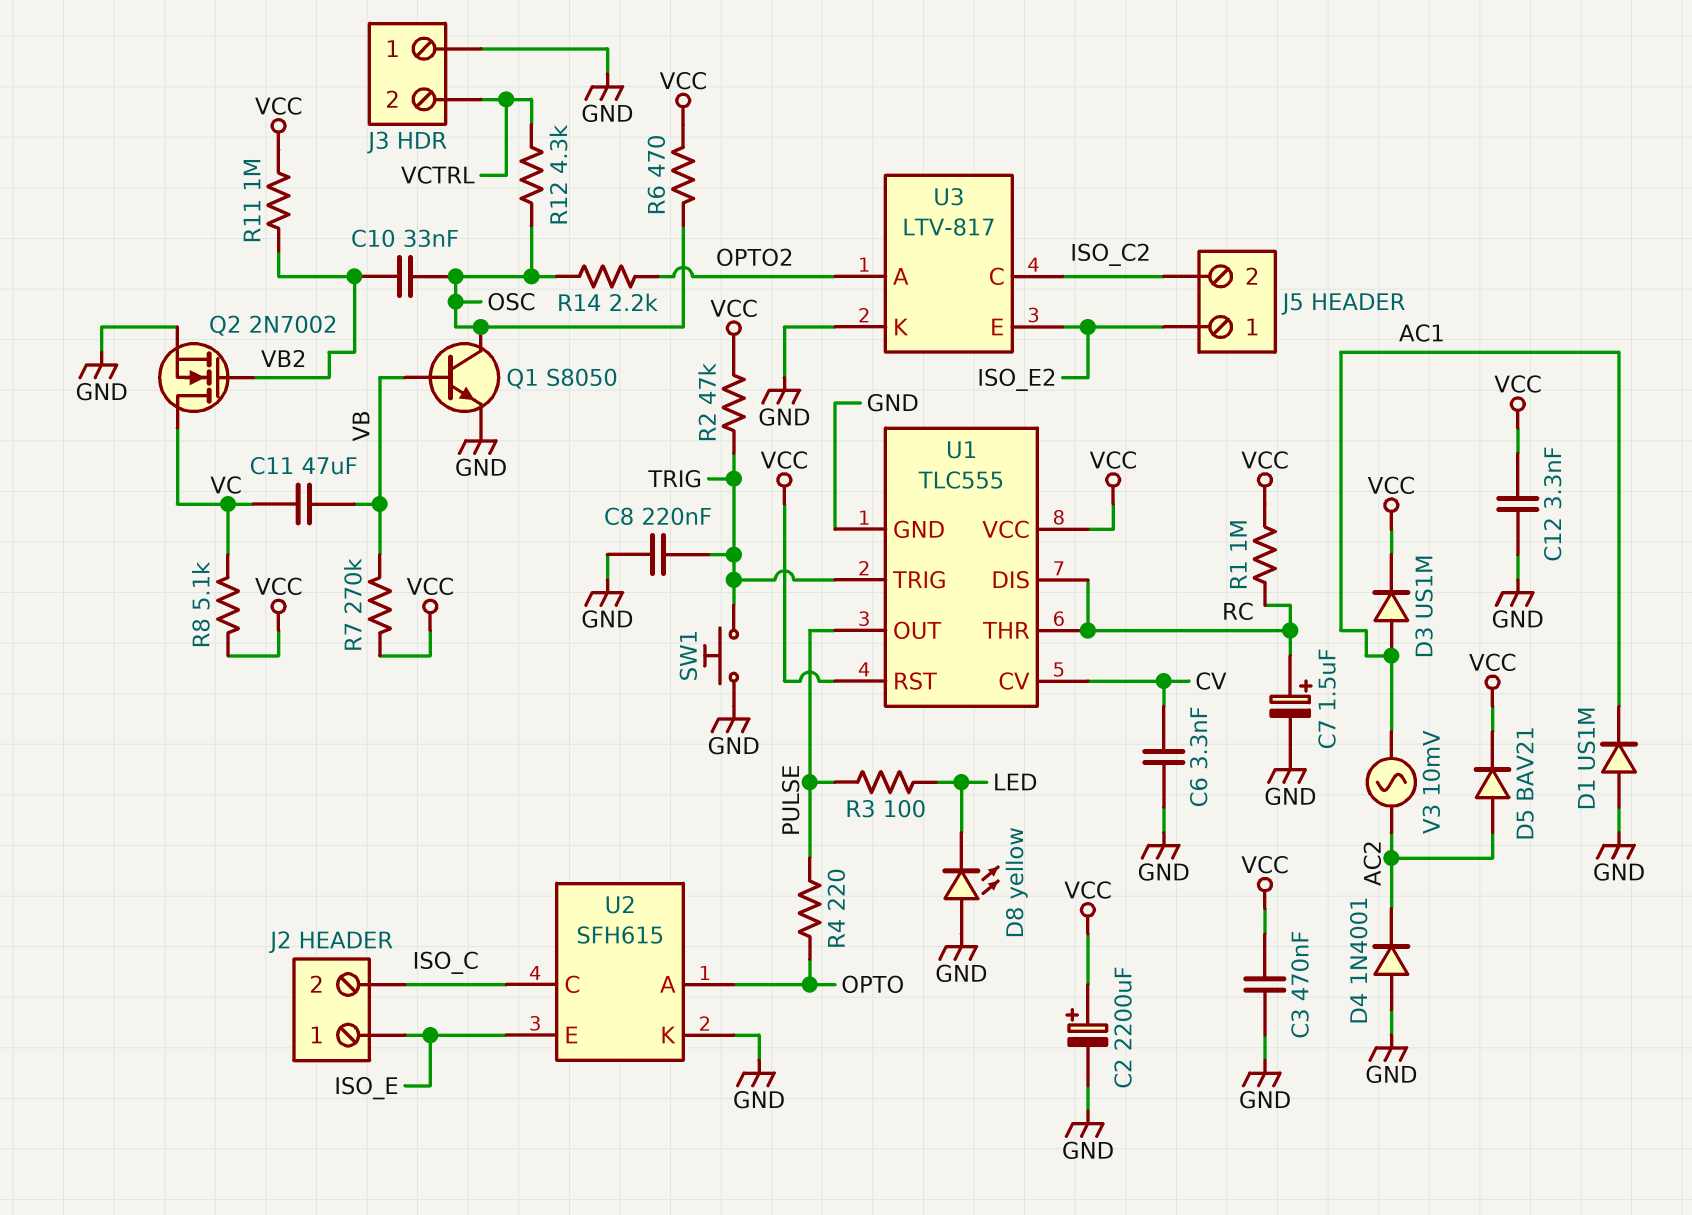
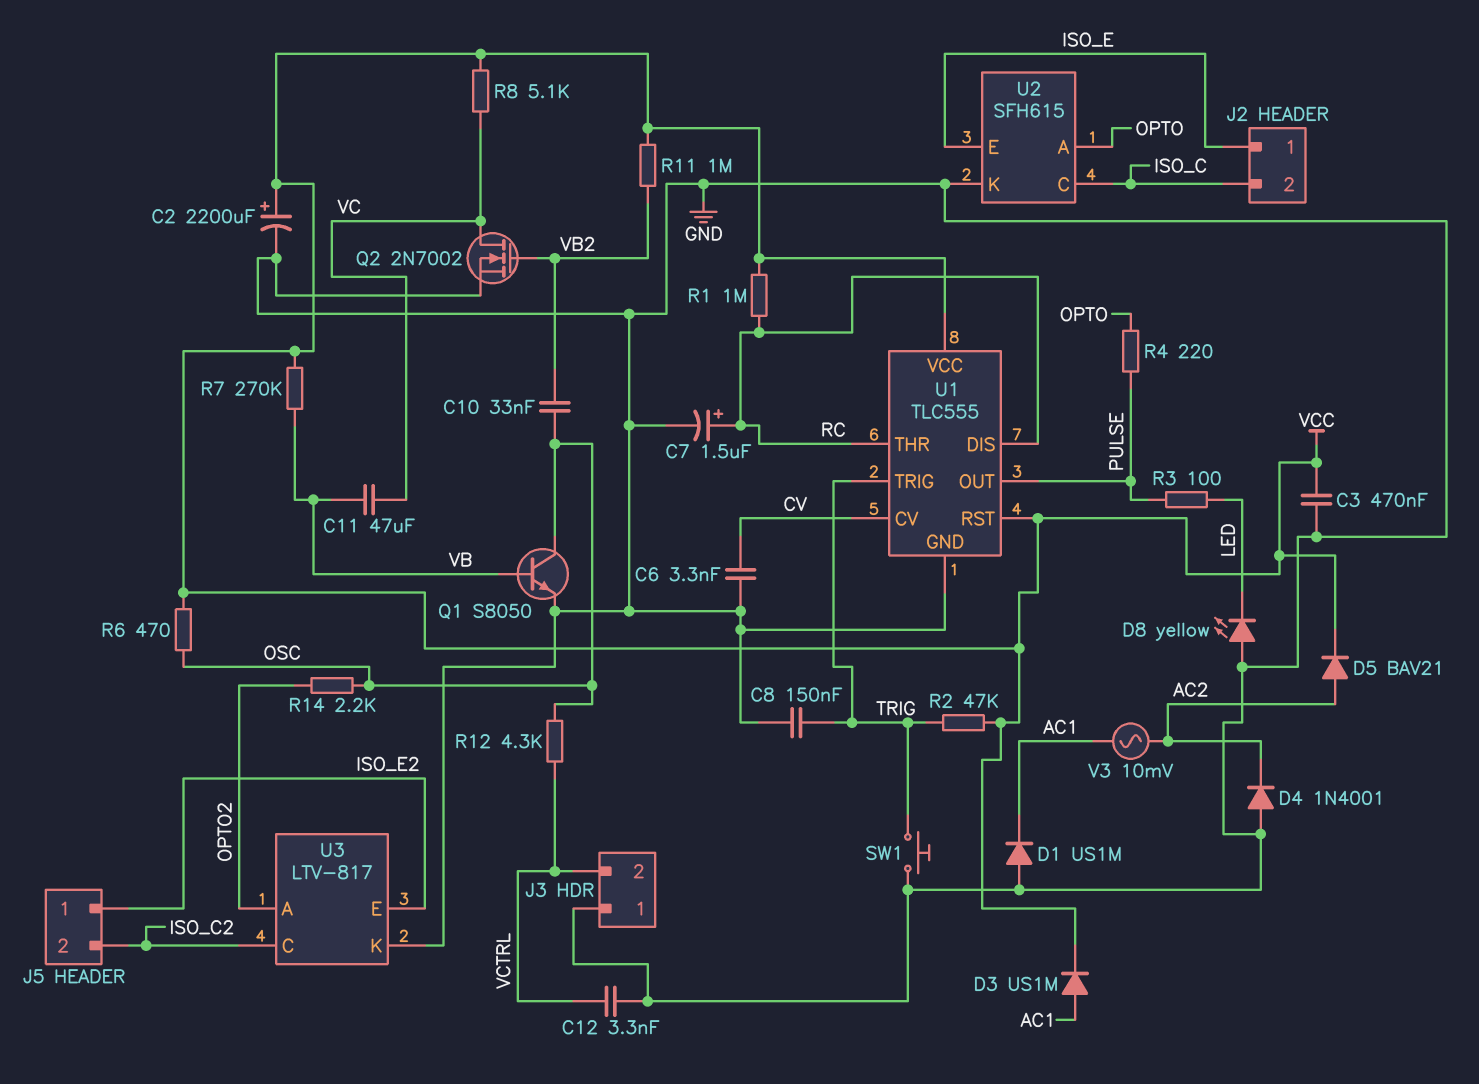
C8: 220nF (GND, TRIG) -> 150nF (GND, TRIG)
C12: 3.3nF (GND, VCC) -> 3.3nF (GND, VCTRL)

